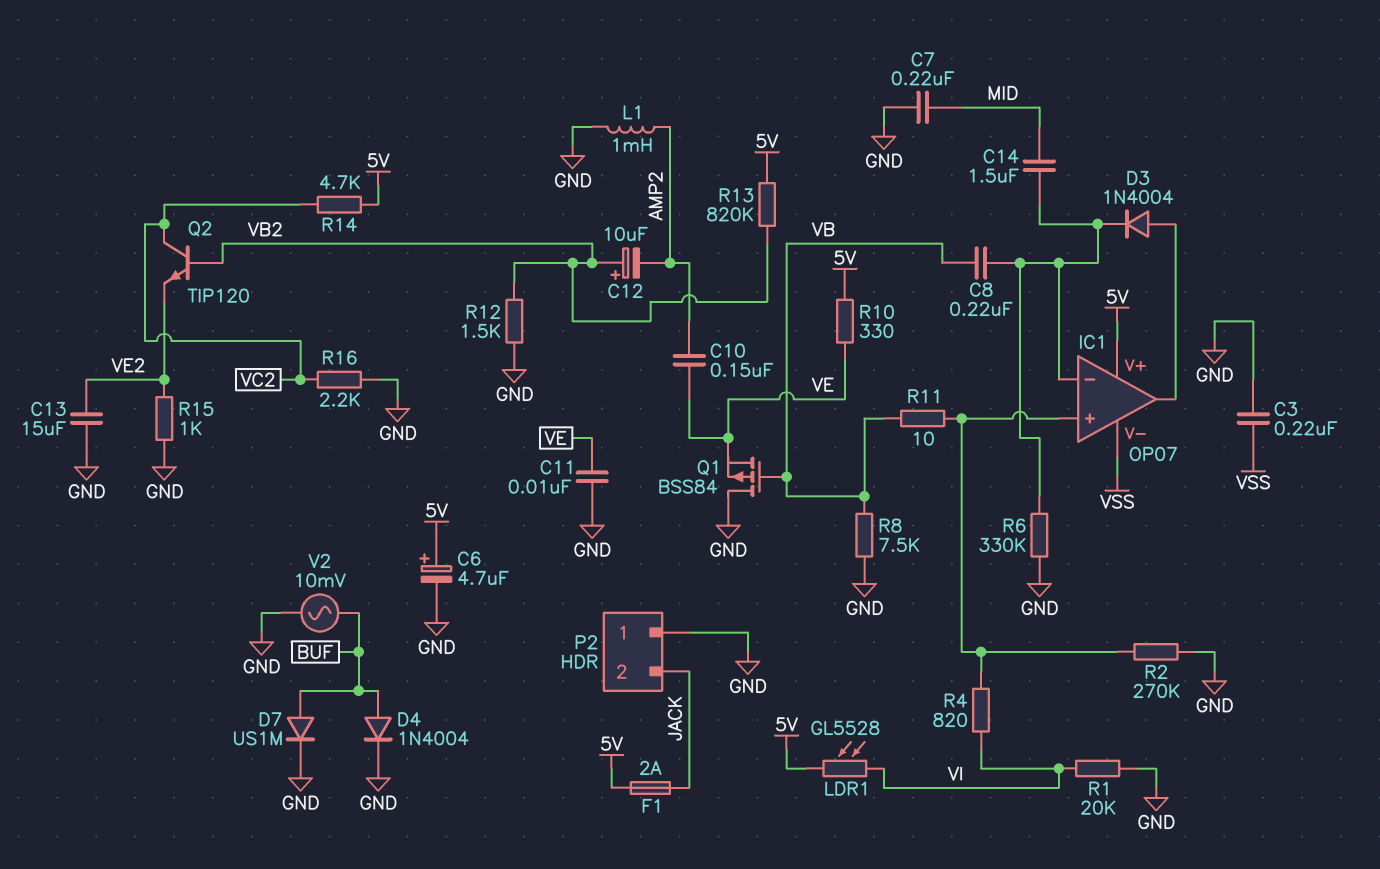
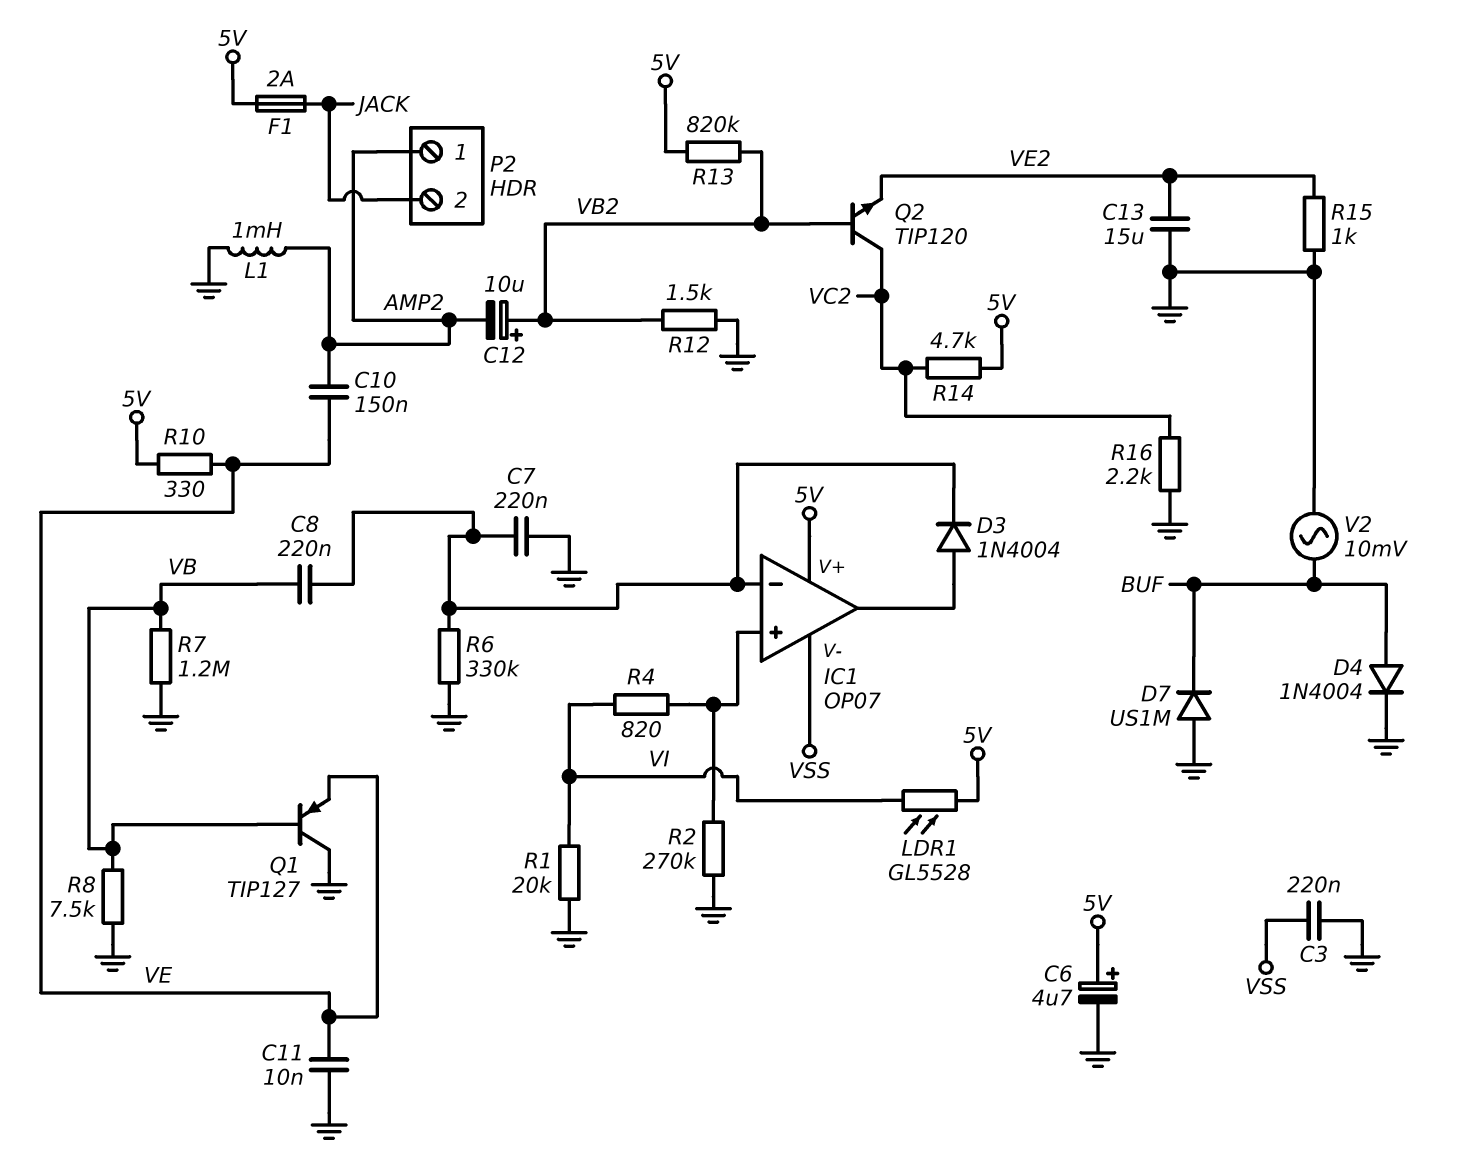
C7: 220nF (GND, MID) -> 220nF (GND, IC1/in-)
C14: 1.5uF (IC1/in-, MID) -> none
D7: diode US1M (A BUF, K GND) -> diode US1M (A GND, K BUF)
P2 pin 1: GND -> AMP2
Q1: PMOS BSS84 (G VB, D GND, S VE) -> PNP TIP127 (B VB, C GND, E VE)
R7: none -> 1.2M (GND, VB)
R11: 10 (IC1/in+, VB) -> none

